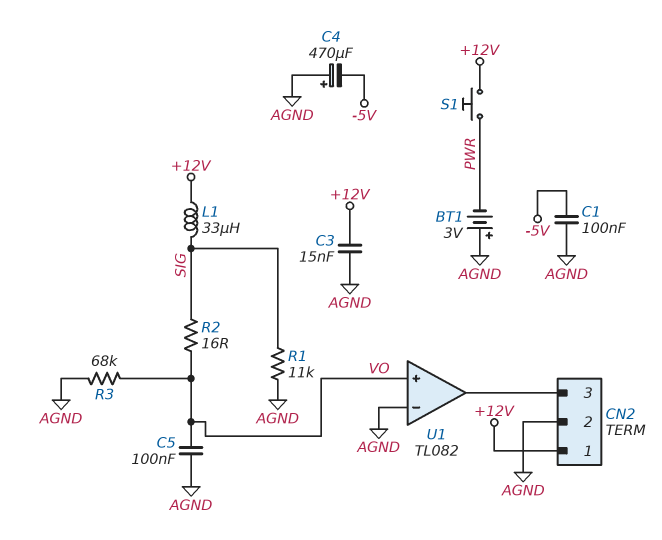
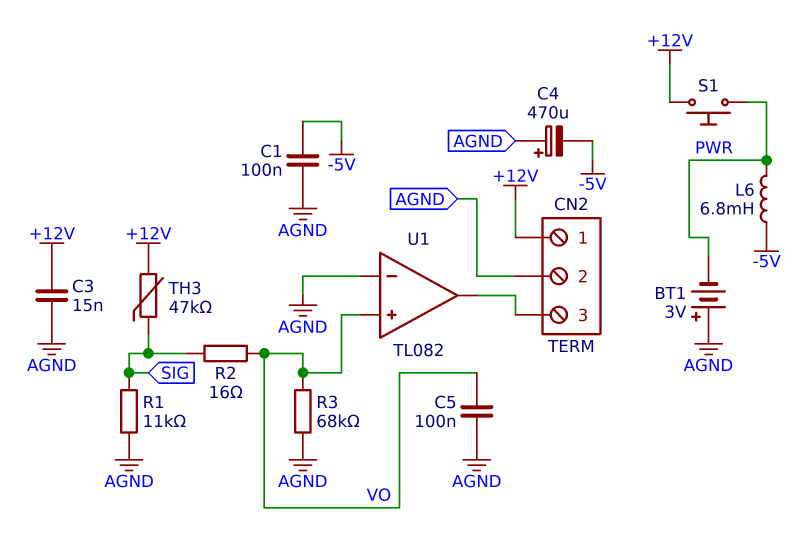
L1: 33uH (+12V, SIG) -> none
L6: none -> 6.8mH (-5V, PWR)
TH3: none -> 47k (+12V, SIG)

